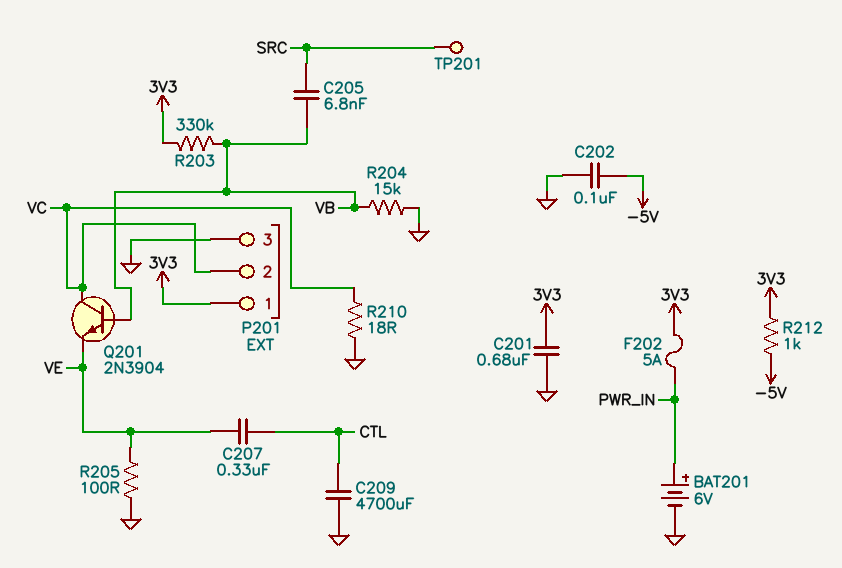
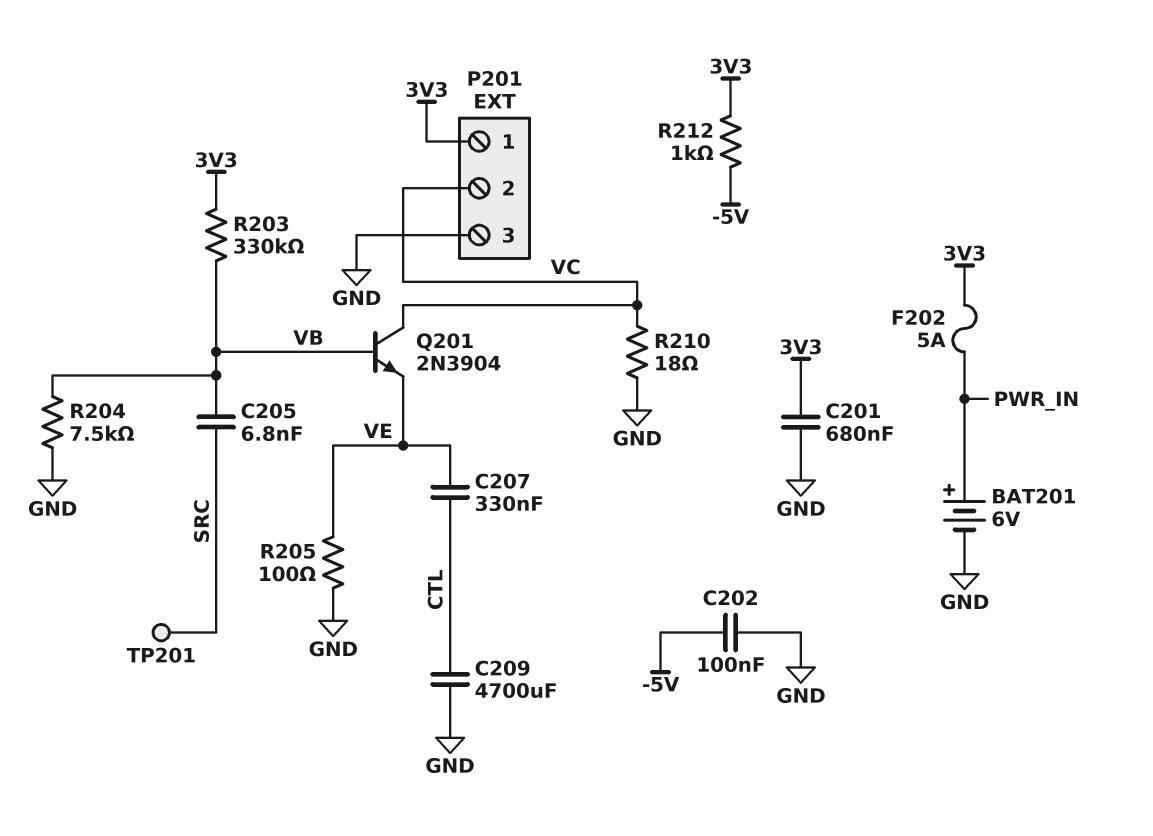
R204: 15k (GND, VB) -> 7.5k (GND, VB)

